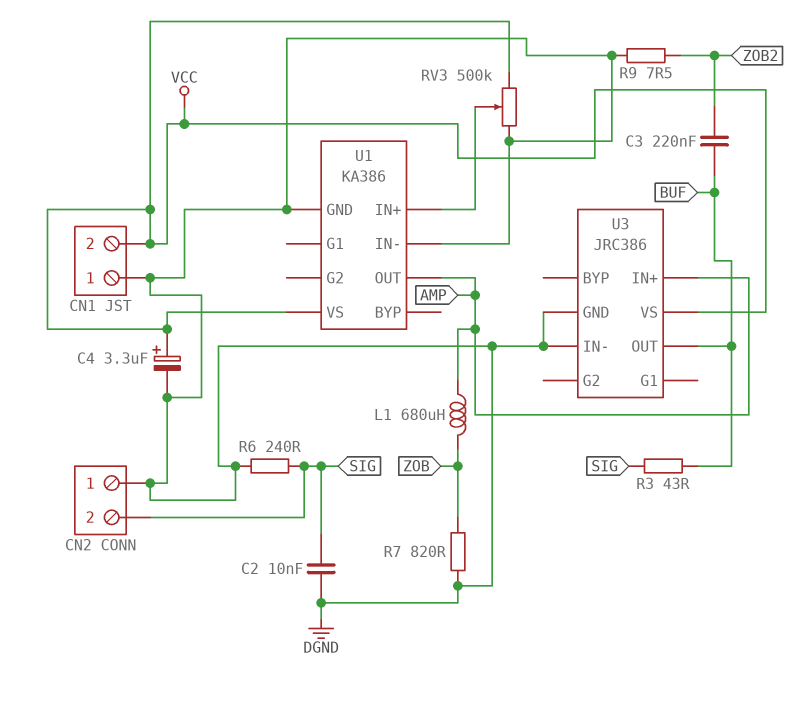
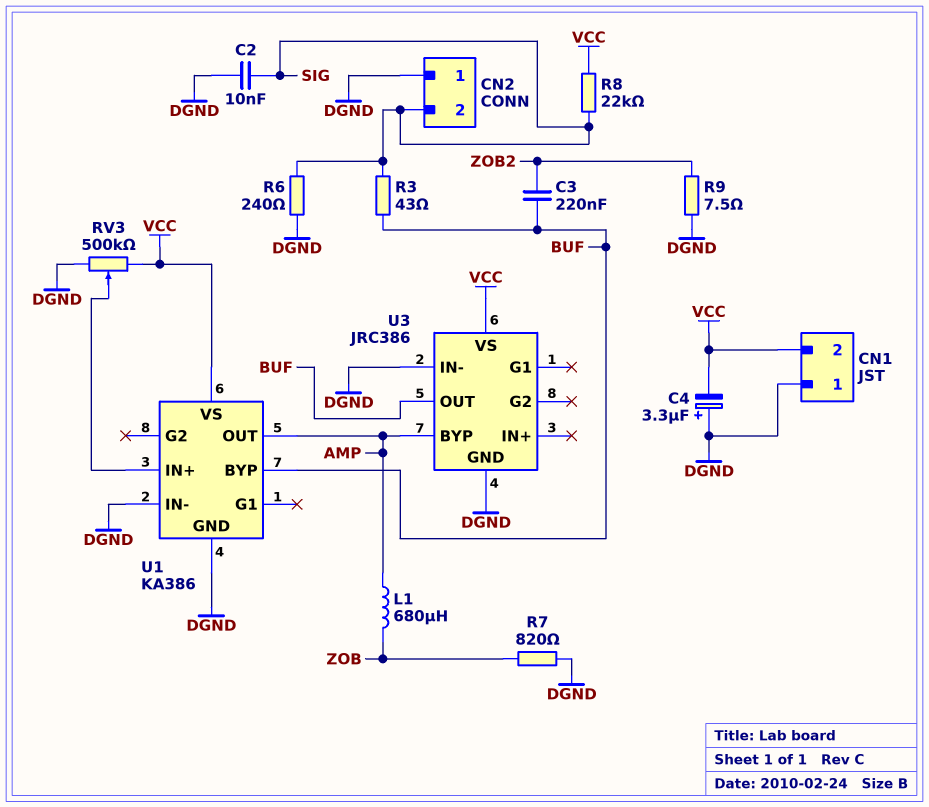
C4: 3.3uF (plus VCC, minus DGND) -> 3.3uF (plus DGND, minus VCC)
R8: none -> 22k (SIG, VCC)
U1 pin BYP: none -> BUF
U3 pin BYP: none -> AMP
U3 pin IN+: AMP -> none

